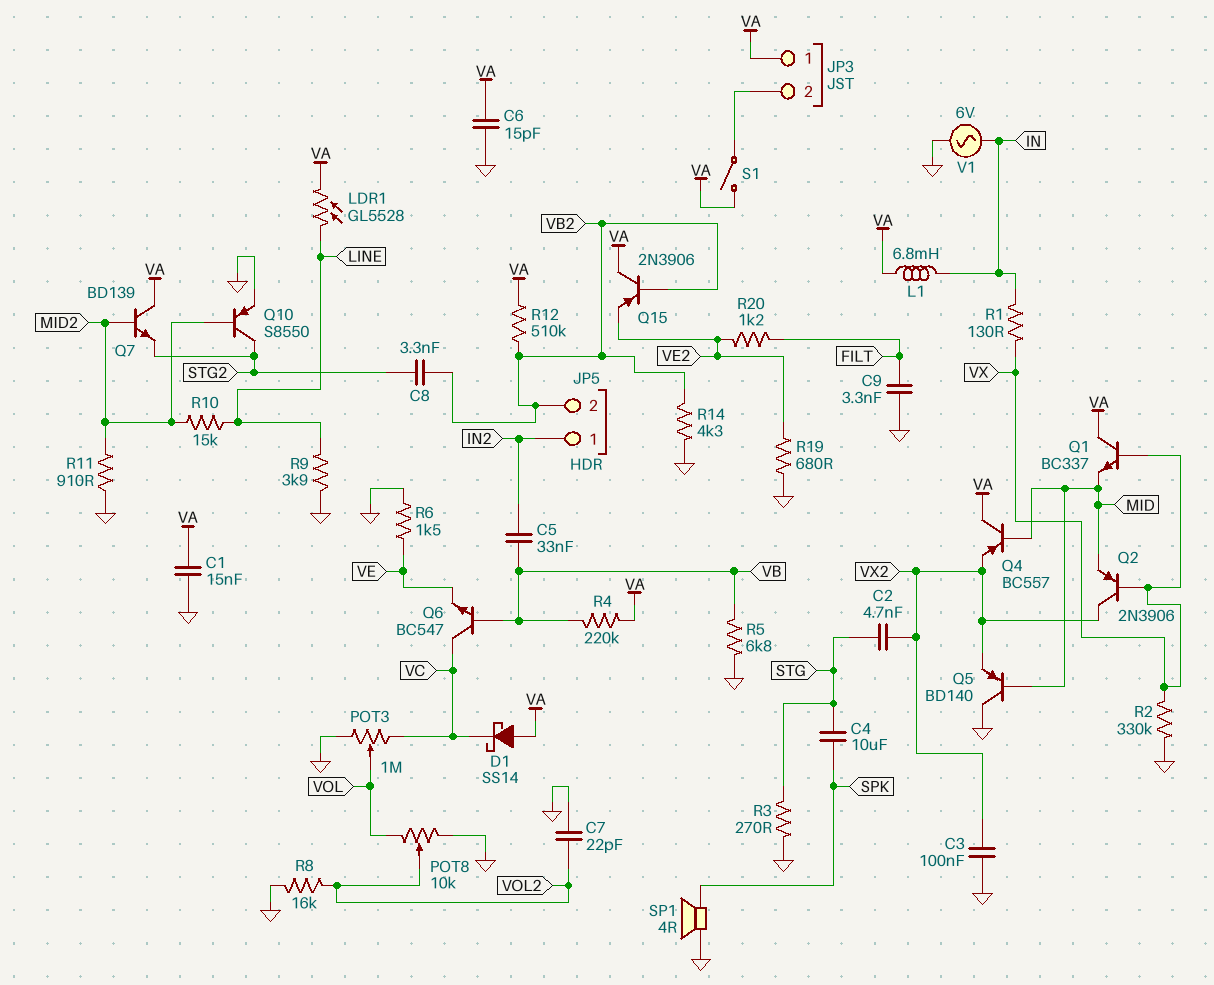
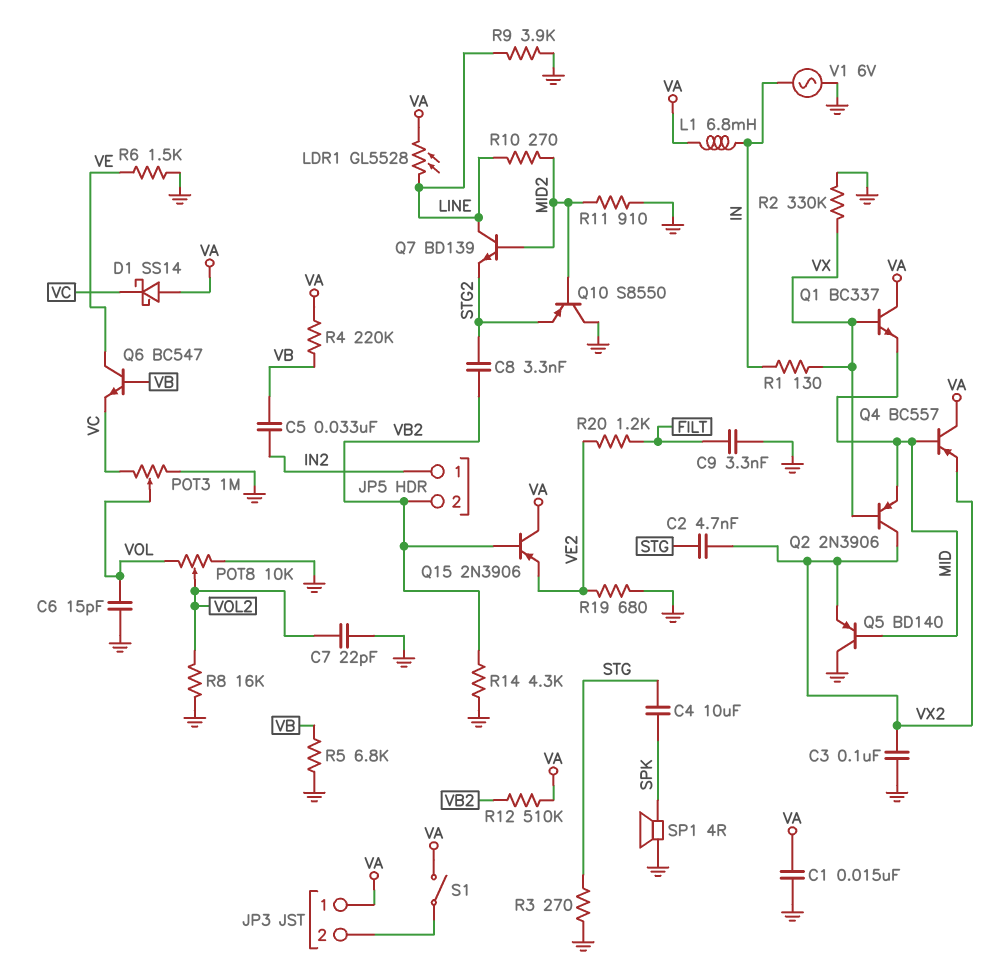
C6: 15pF (GND, VA) -> 15pF (GND, VOL)
Q6: NPN BC547 (B VB, C VC, E VE) -> NPN BC547 (B VB, C VE, E VC)
Q7: NPN BD139 (B MID2, C VA, E STG2) -> NPN BD139 (B MID2, C LINE, E STG2)
Q10: PNP S8550 (B MID2, C STG2, E GND) -> PNP S8550 (B MID2, C GND, E STG2)
R10: 15k (LINE, MID2) -> 270 (LINE, MID2)

